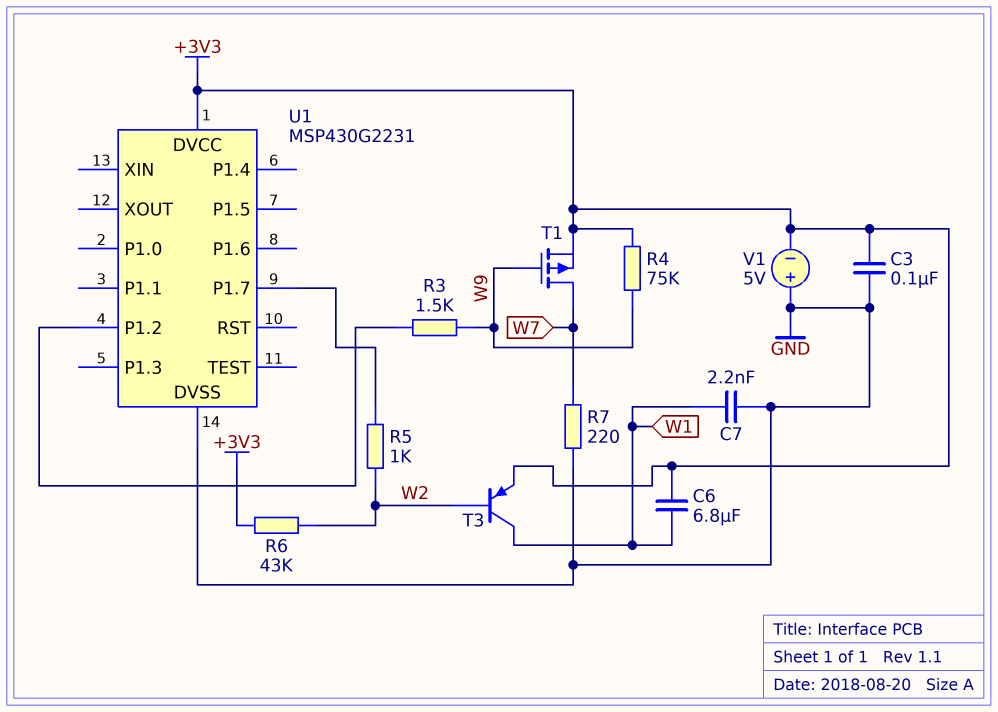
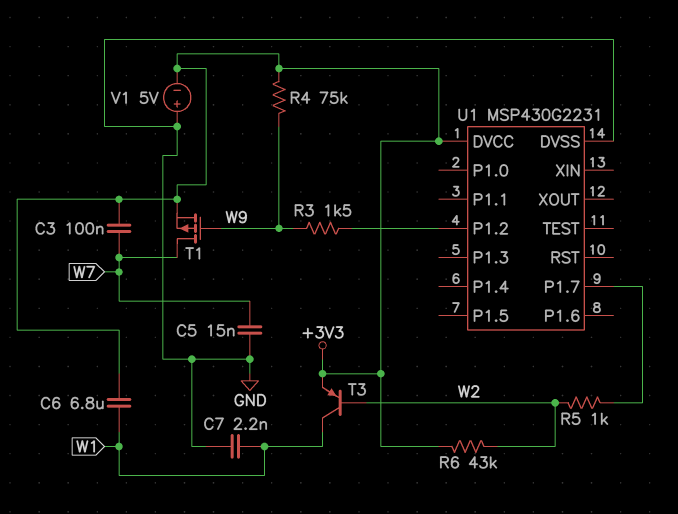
C3: 100nF (+3V3, GND) -> 100nF (+3V3, W7)
C5: none -> 15nF (GND, W7)
R7: 220 (GND, W7) -> none

